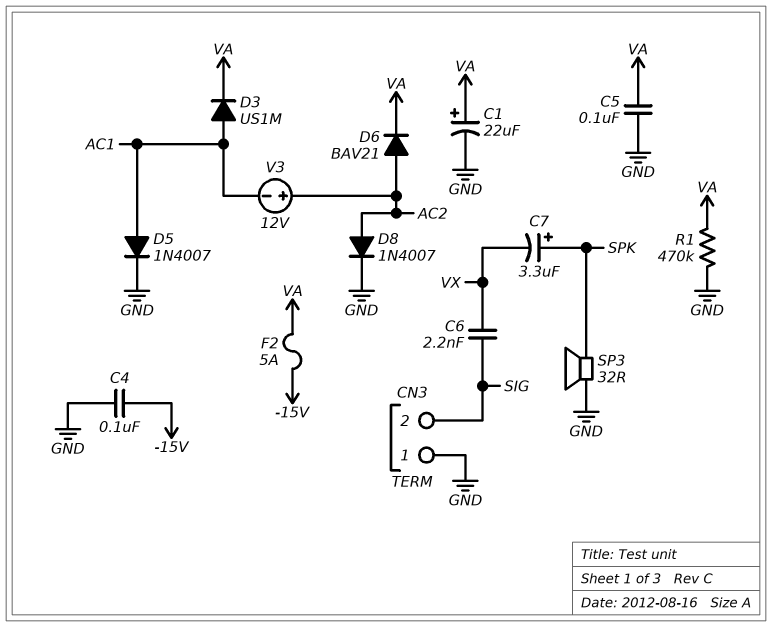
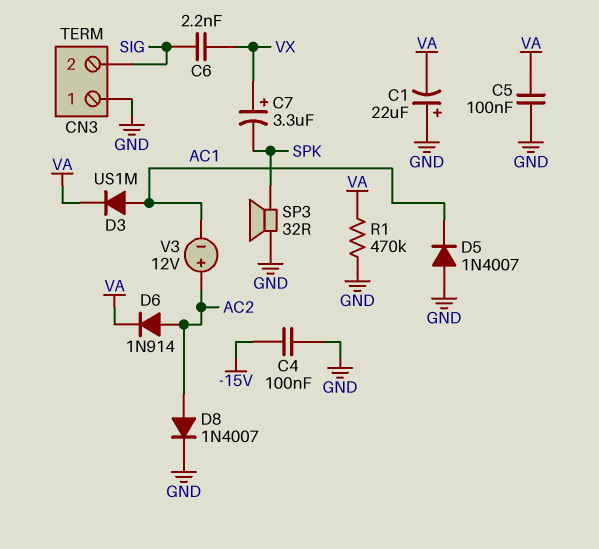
C1: 22uF (plus VA, minus GND) -> 22uF (plus GND, minus VA)
C7: 3.3uF (plus SPK, minus VX) -> 3.3uF (plus VX, minus SPK)
D5: diode 1N4007 (A AC1, K GND) -> diode 1N4007 (A GND, K AC1)
D6: diode BAV21 (A AC2, K VA) -> diode 1N914 (A AC2, K VA)
F2: 5A (-15V, VA) -> none

